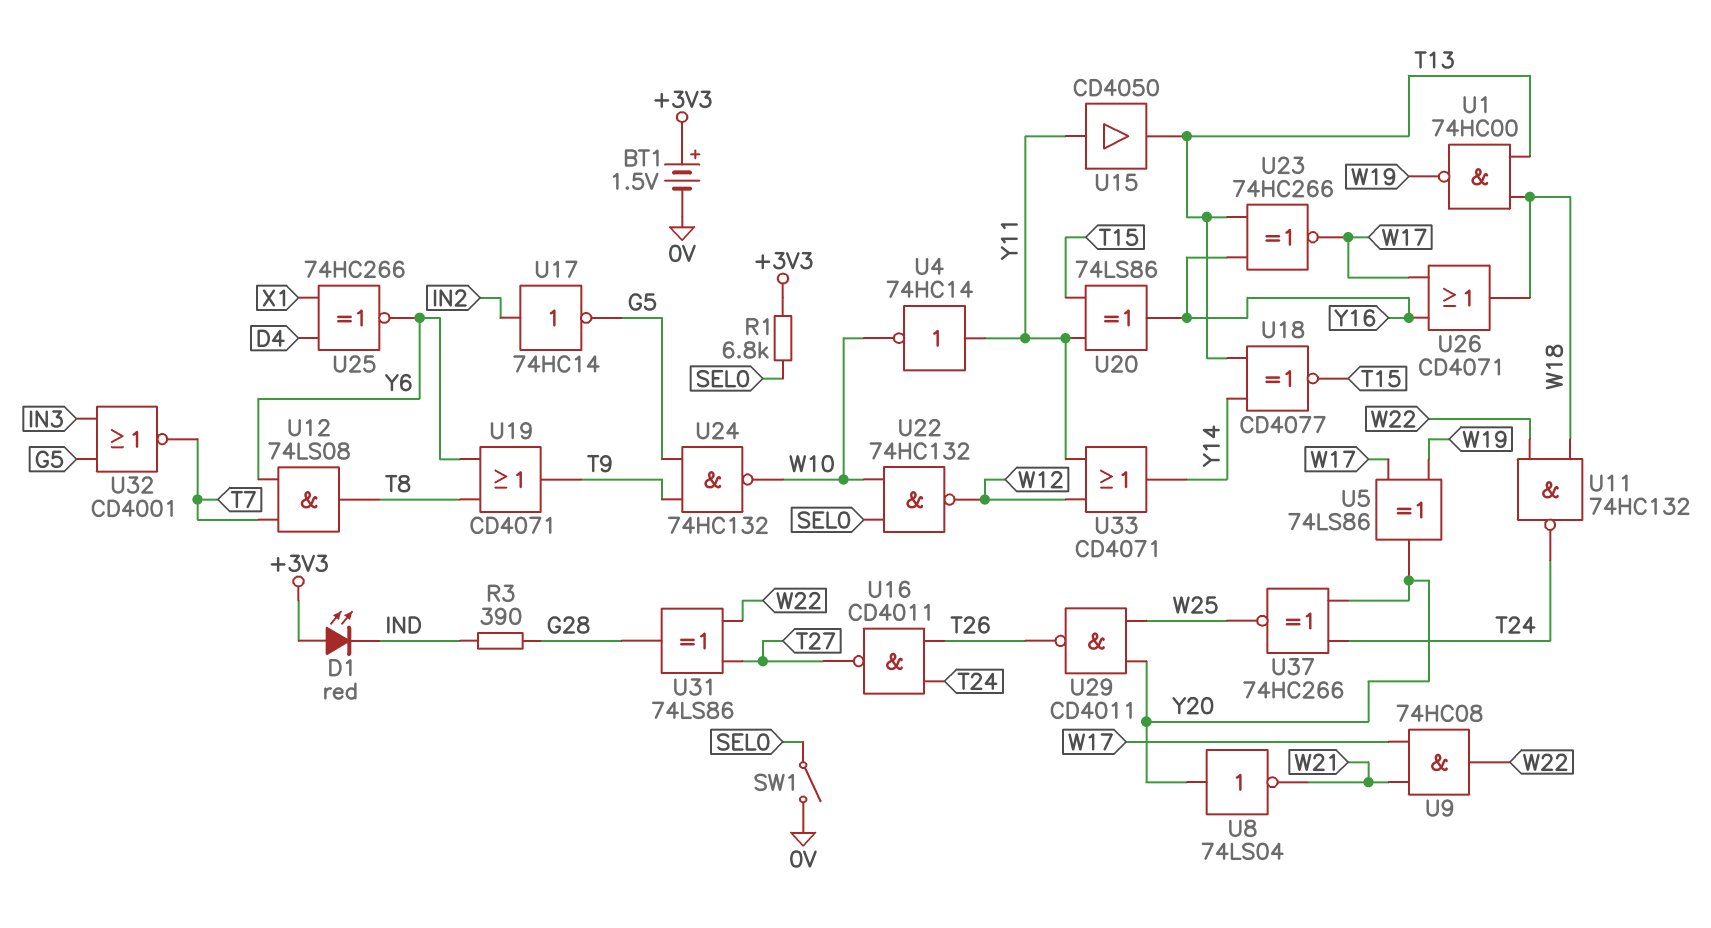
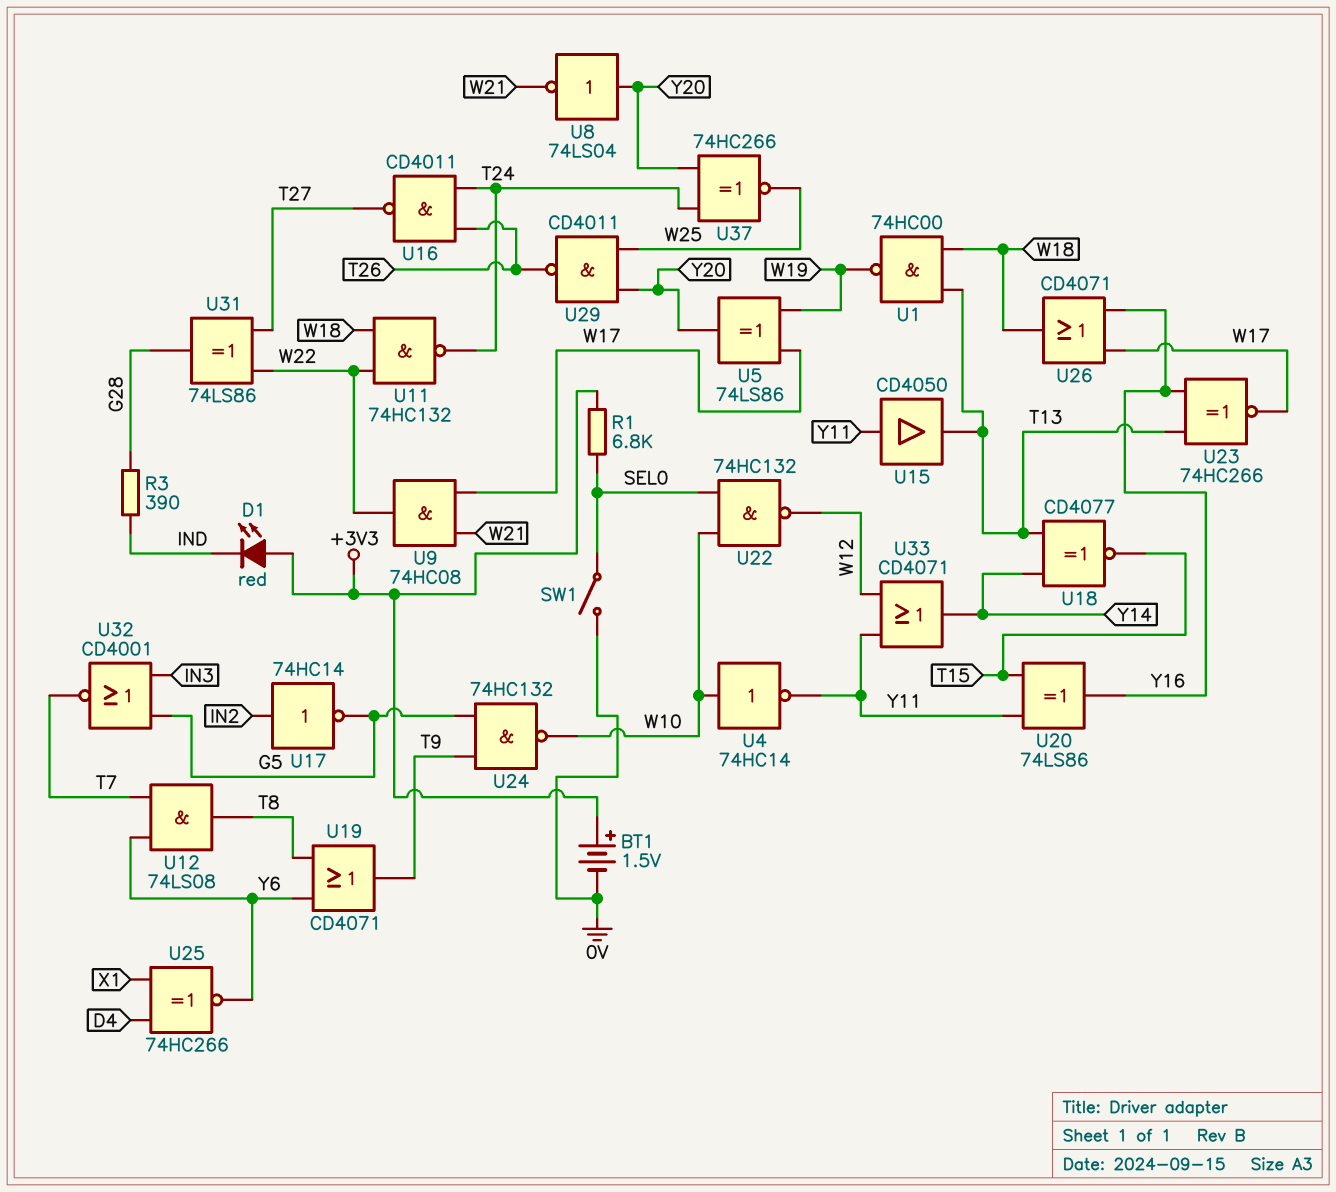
U4: NOT 74HC14 (in Y11, out W10) -> NOT 74HC14 (in W10, out Y11)

